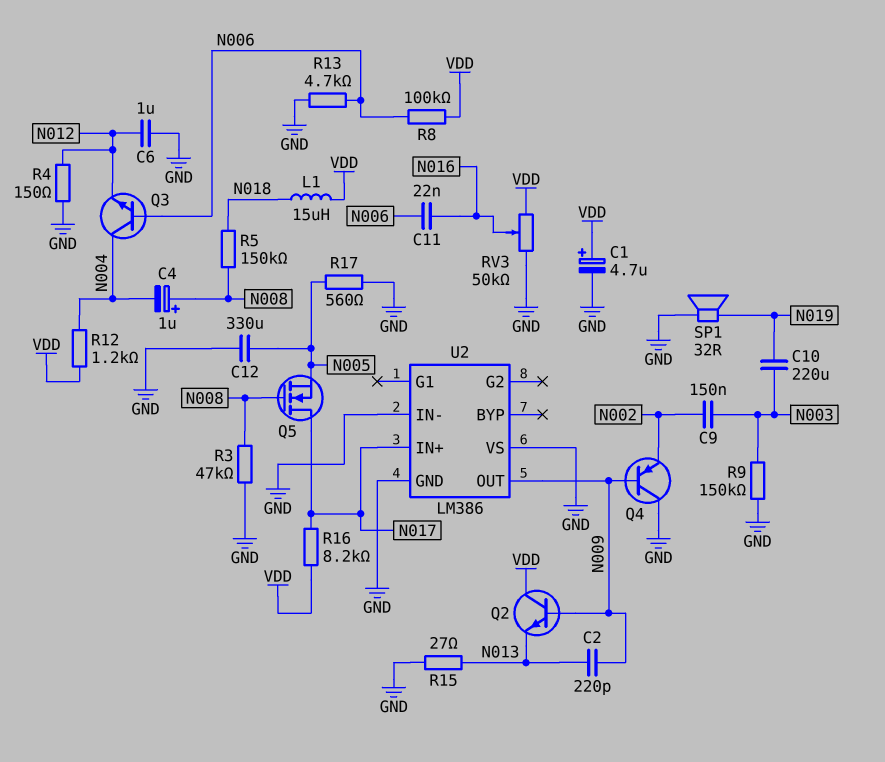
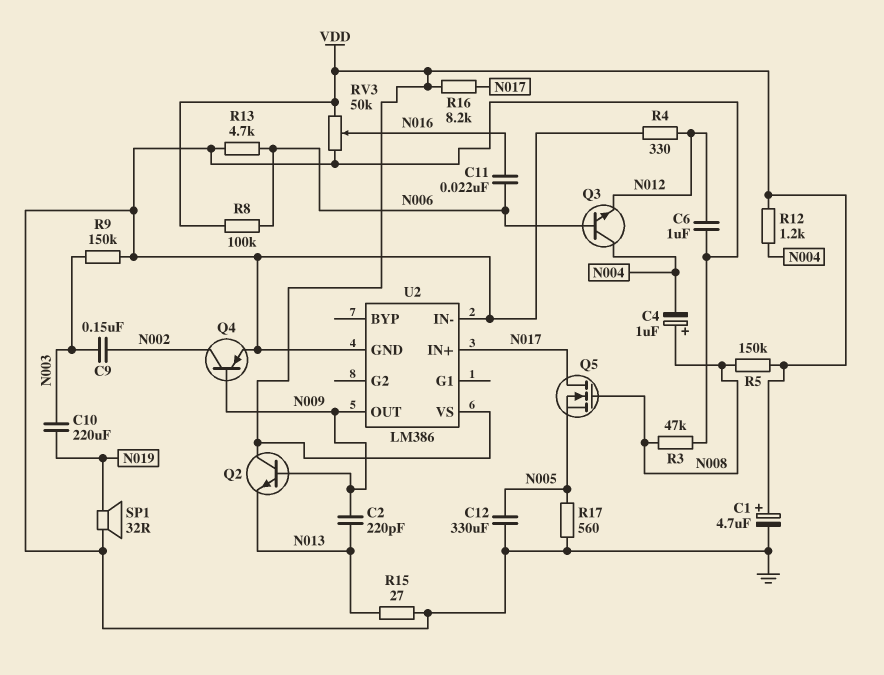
L1: 15uH (N018, VDD) -> none
Q4: PNP (B N009, C GND, E N002) -> PNP (B N009, C N002, E GND)
R4: 150 (GND, N012) -> 330 (GND, N012)
R5: 150k (N008, N018) -> 150k (N008, VDD)
U2 pin VS: GND -> VDD

